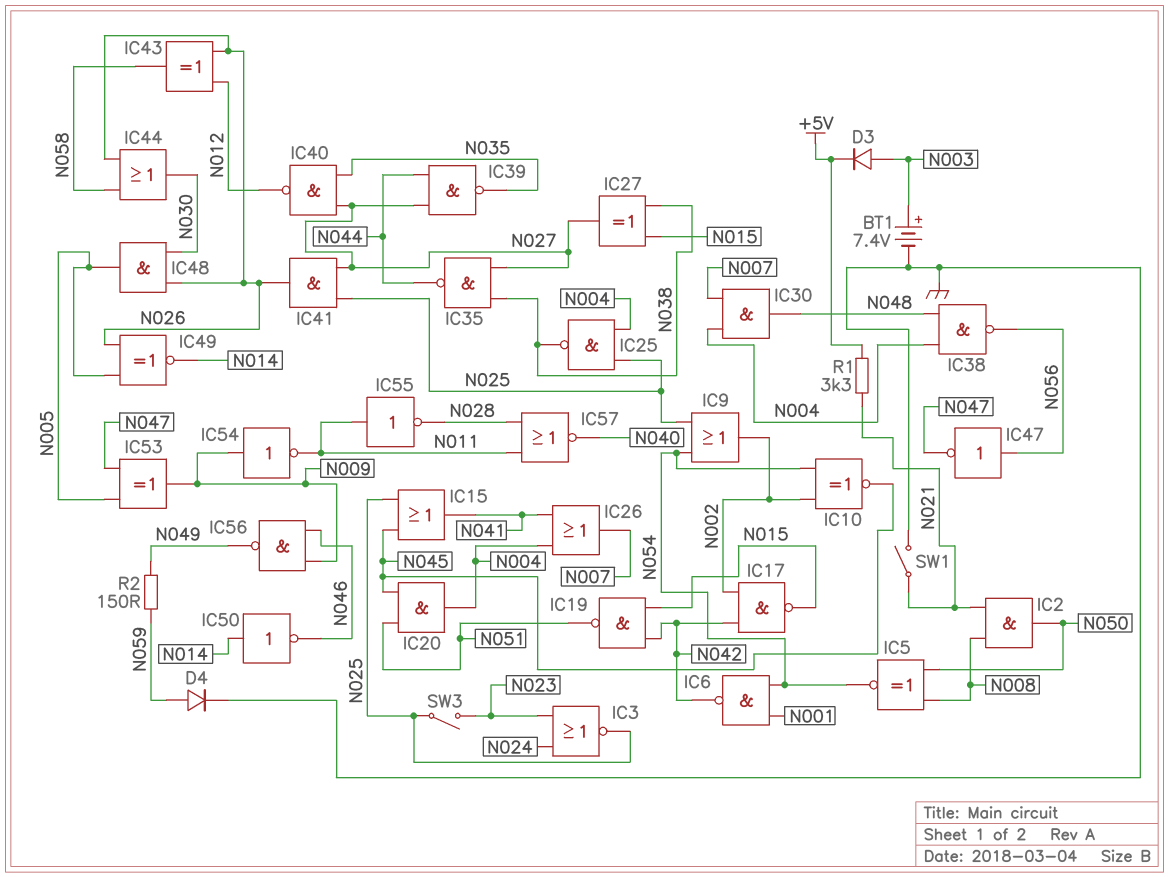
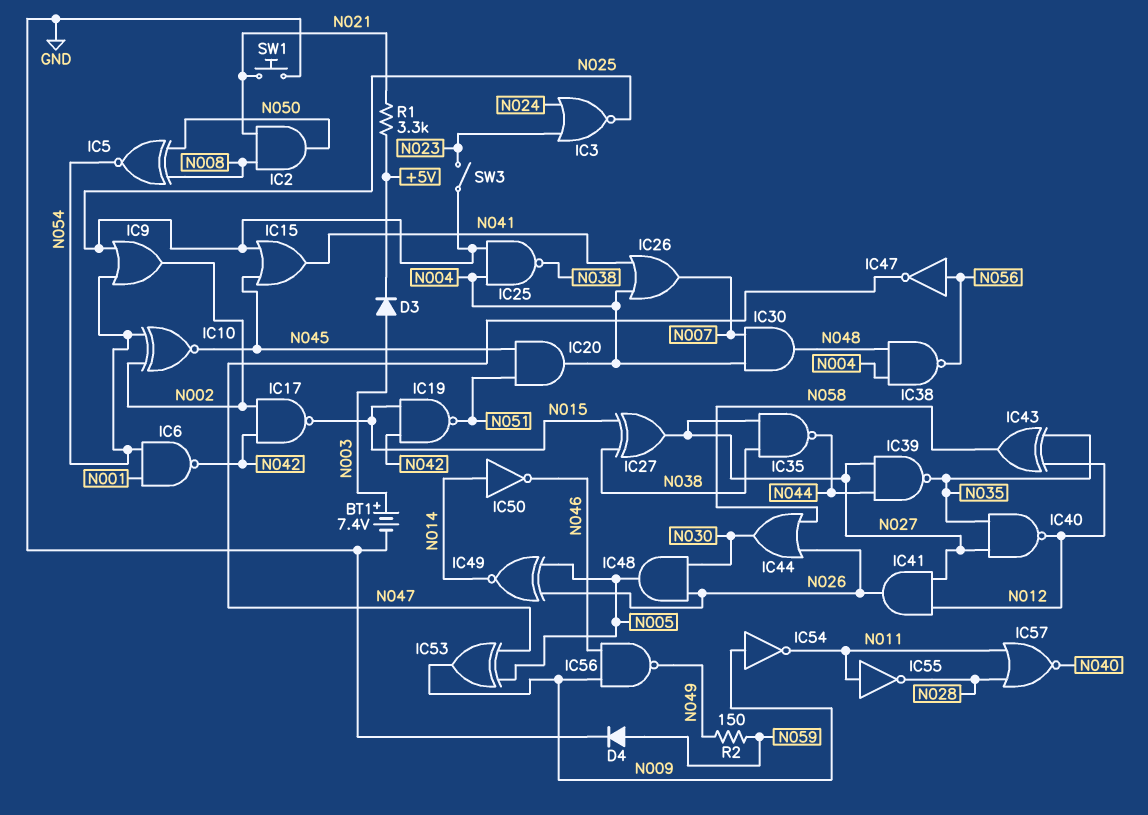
IC41: AND (in N025, in N027, out N026) -> AND (in N012, in N027, out N026)
IC43: XOR (in N012, in N026, out N058) -> XOR (in N012, in N035, out N058)
SW1: switch (GND, N021) -> button (GND, N021)

